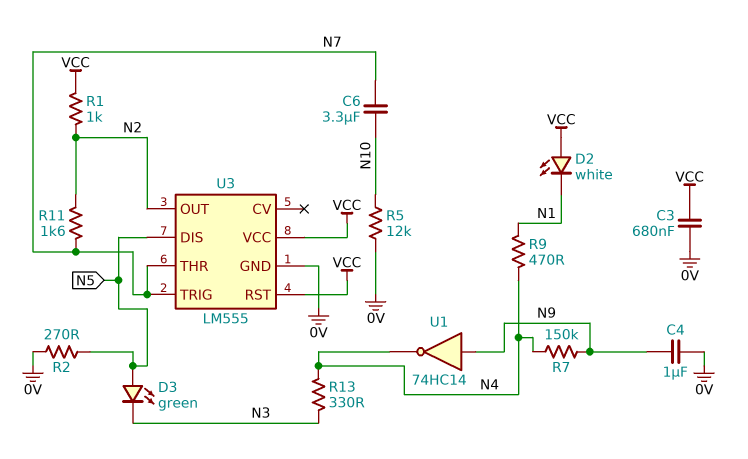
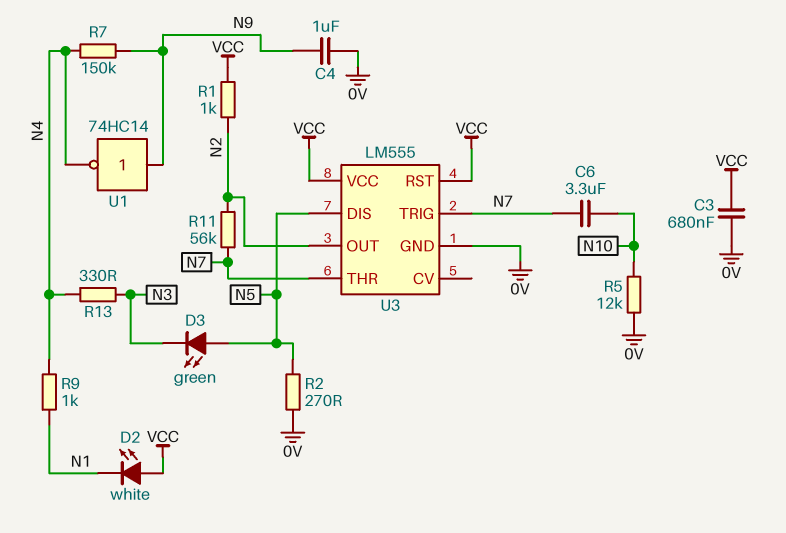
R9: 470 (N1, N4) -> 1k (N1, N4)
R11: 1.6k (N2, N7) -> 56k (N2, N7)

